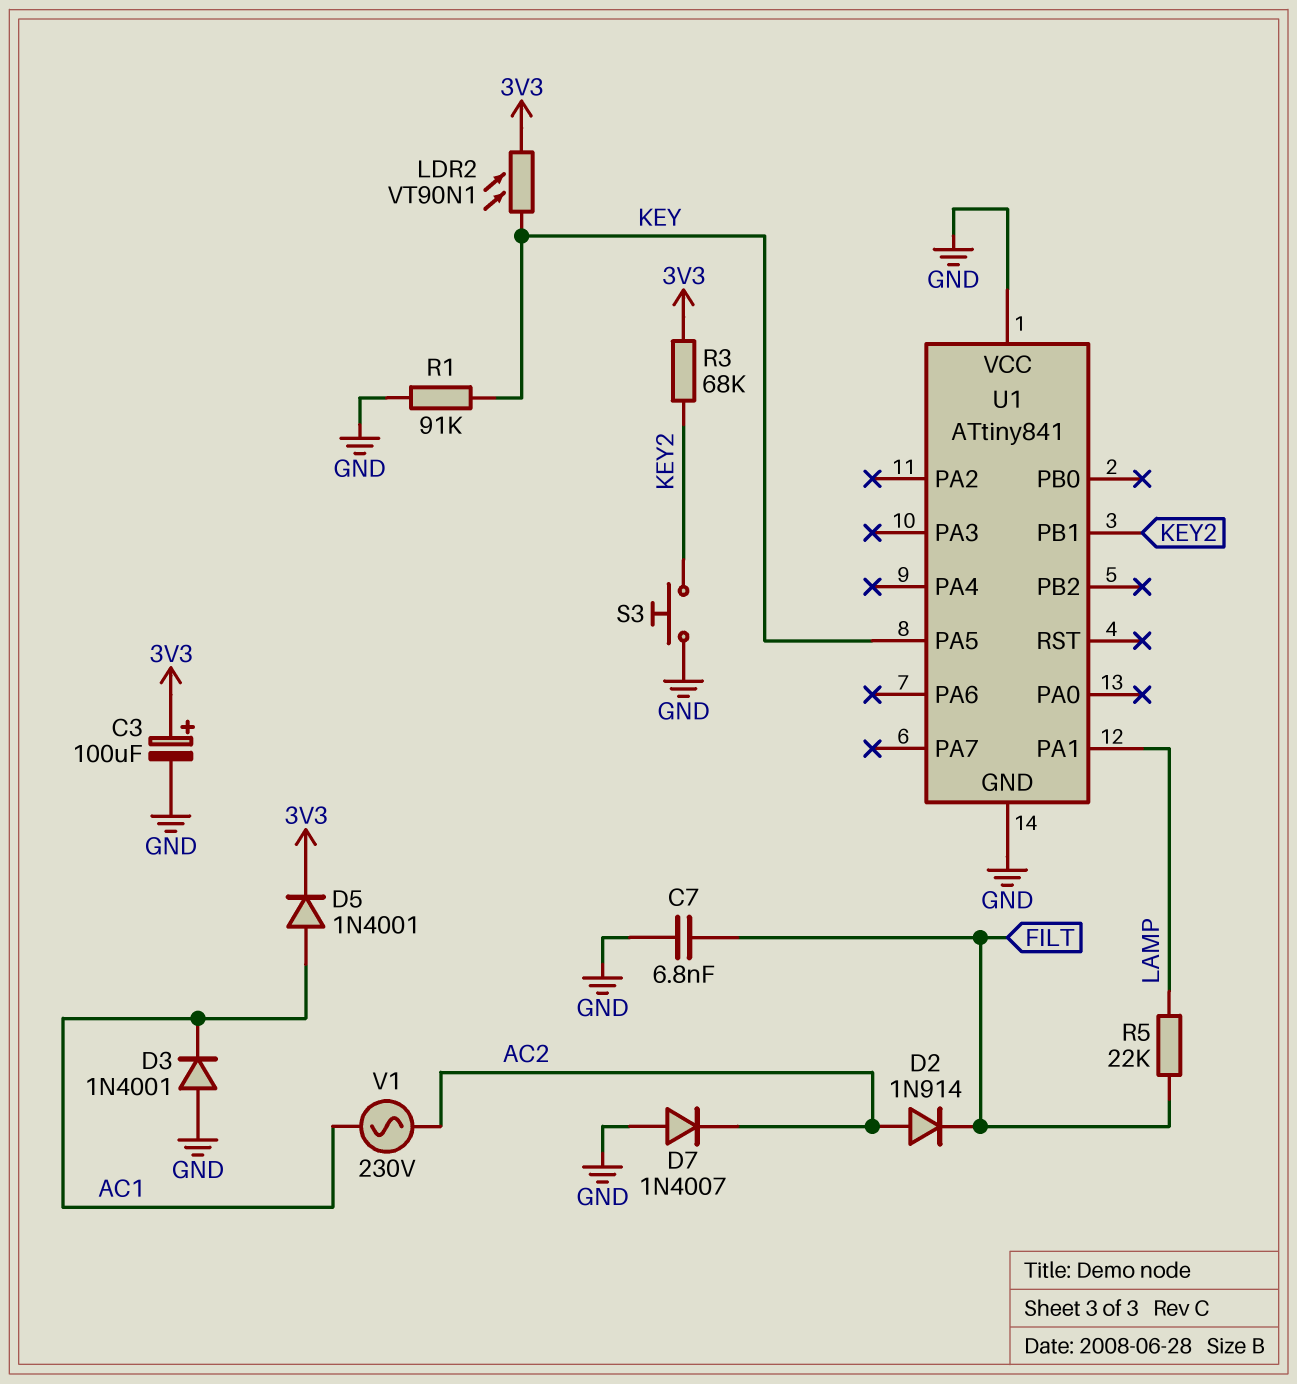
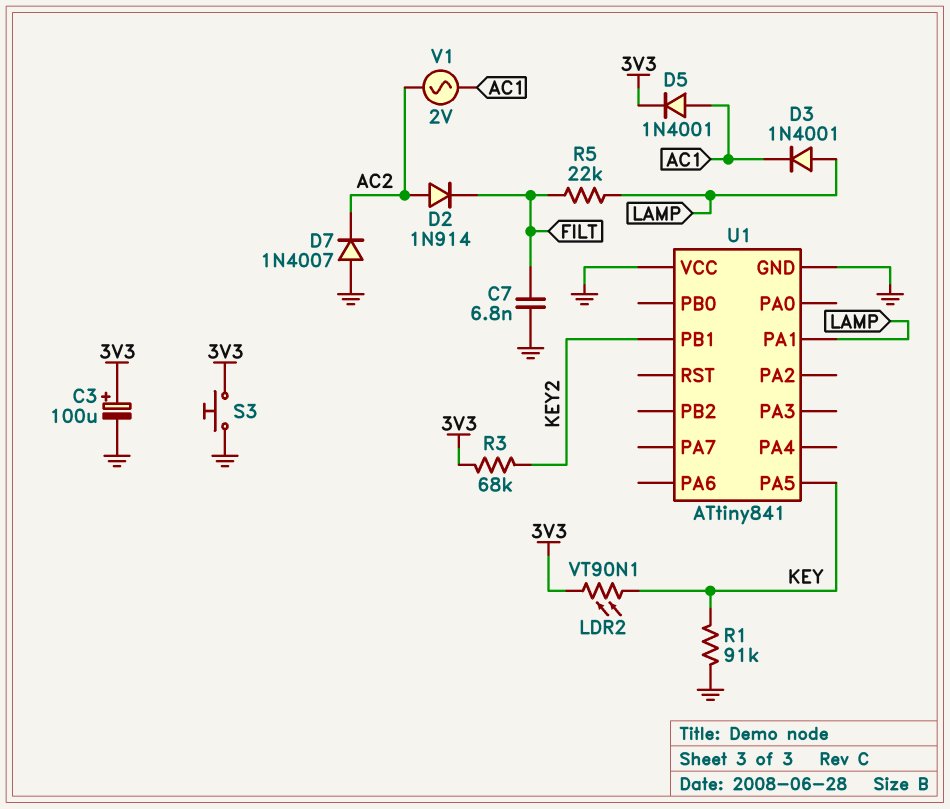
D3: diode 1N4001 (A GND, K AC1) -> diode 1N4001 (A LAMP, K AC1)
S3: button (GND, KEY2) -> button (3V3, GND)
V1: AC 230V (AC1, AC2) -> AC 2V (AC1, AC2)

